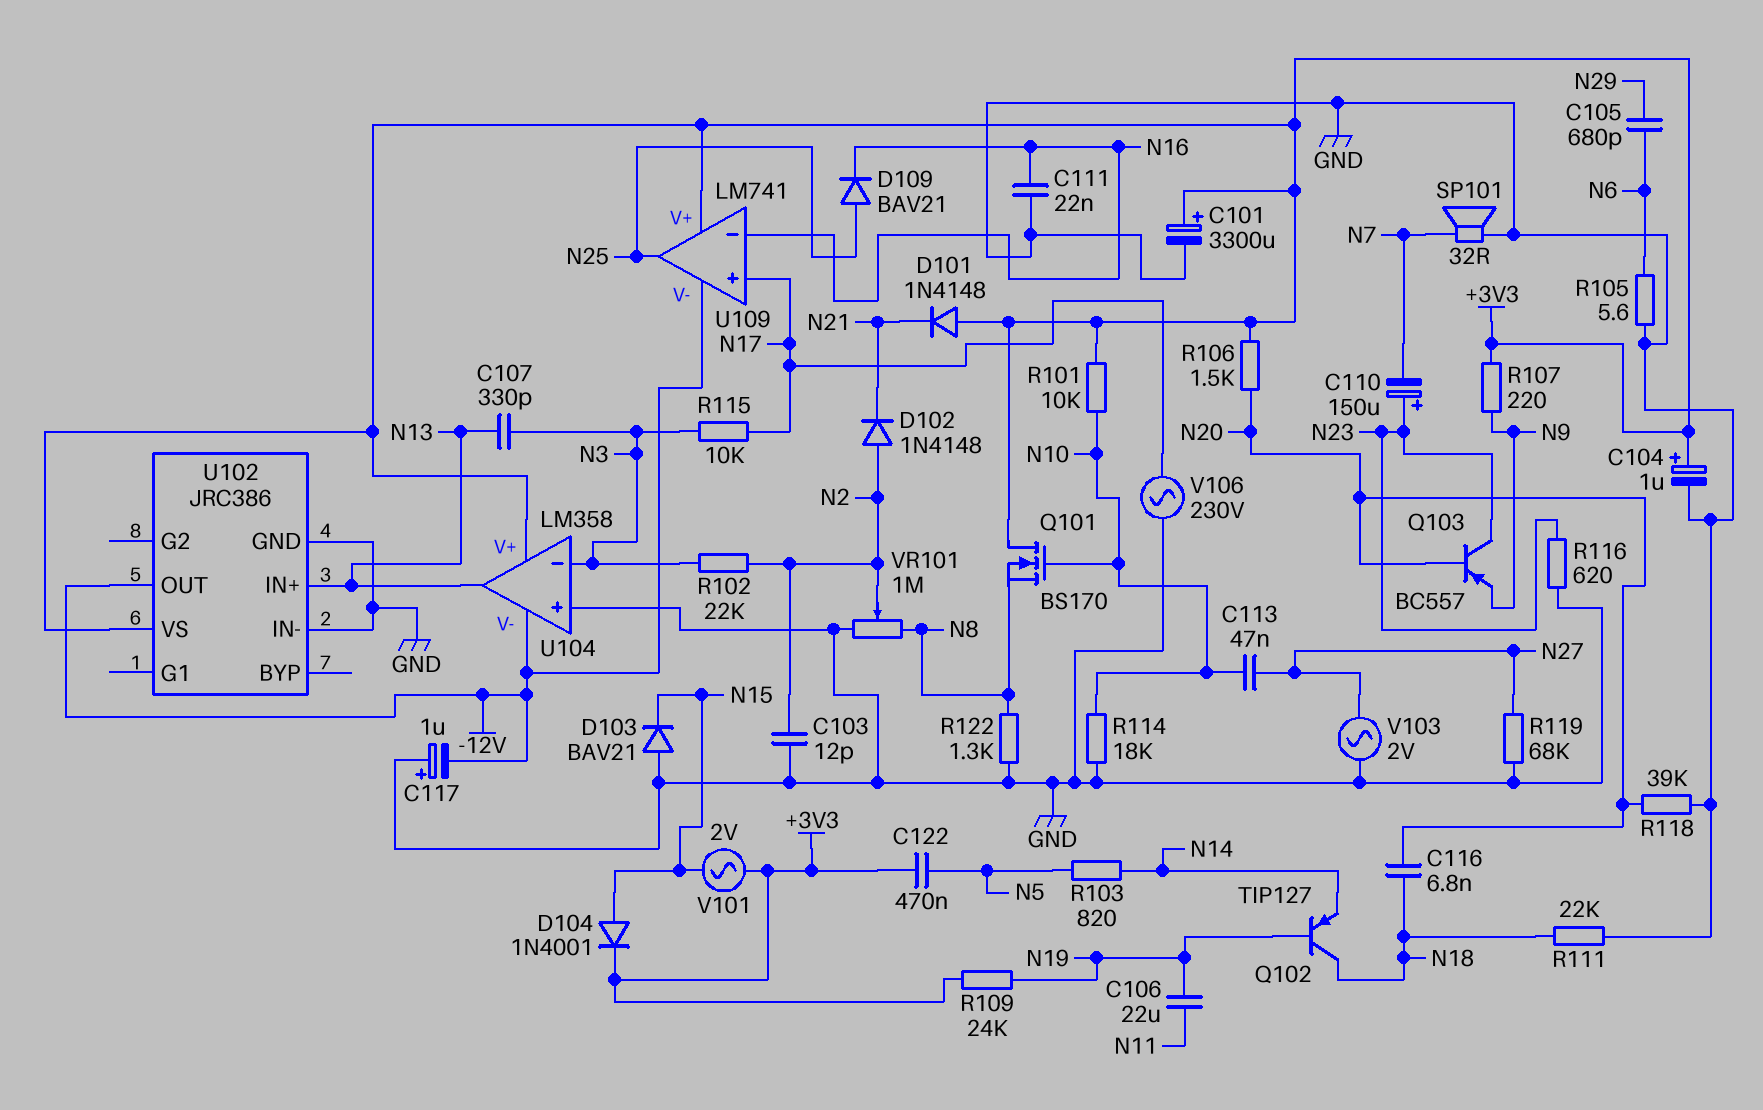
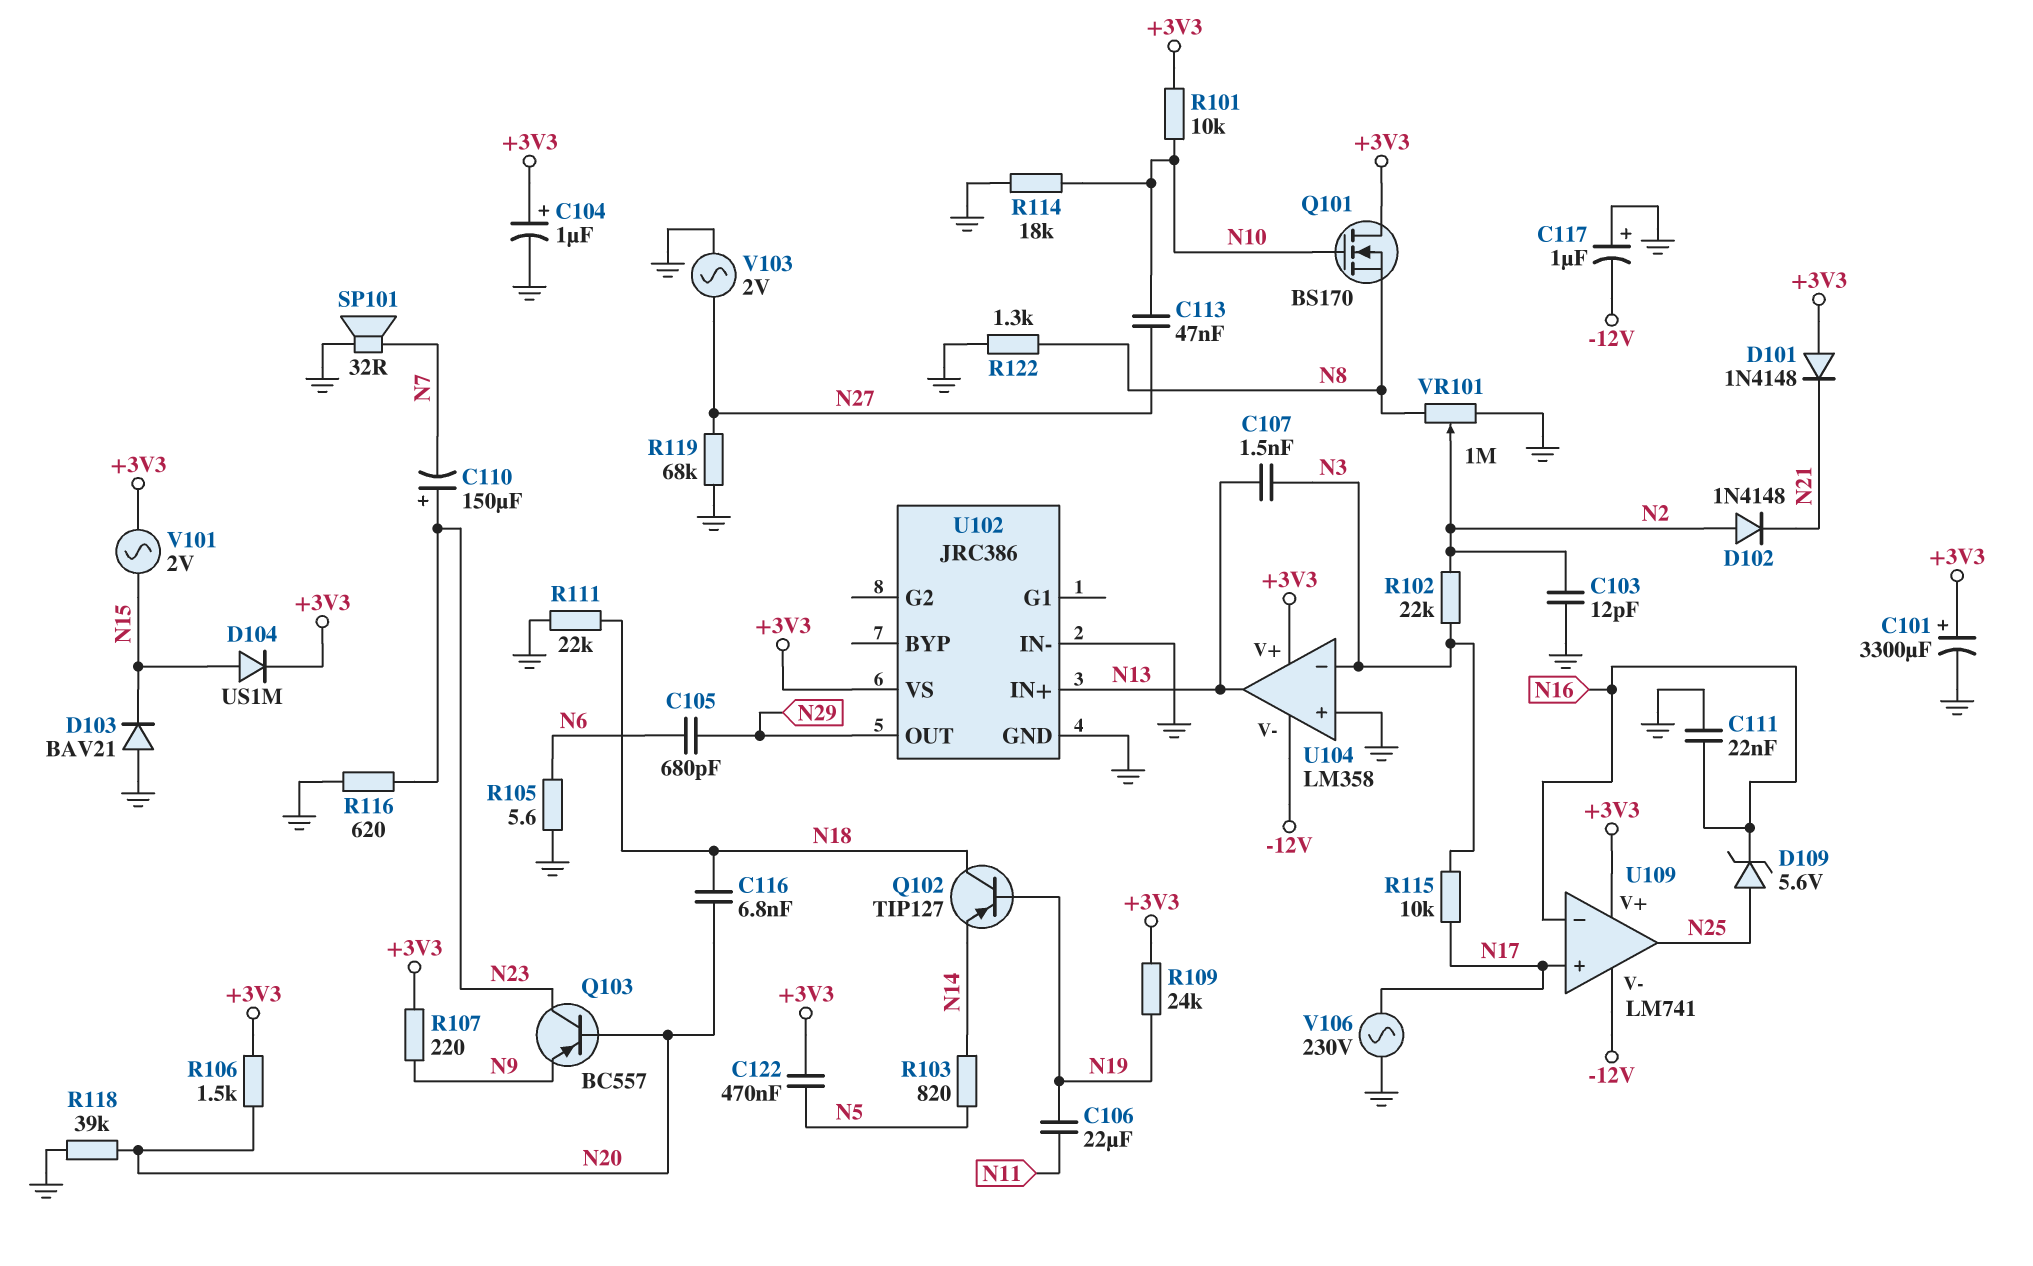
C107: 330pF (N3, N13) -> 1.5nF (N3, N13)
D104: diode 1N4001 (A N15, K +3V3) -> diode US1M (A N15, K +3V3)
D109: diode BAV21 (A N25, K N16) -> zener 5.6V (A N25, K N16)
U102 pin OUT: -12V -> N29

